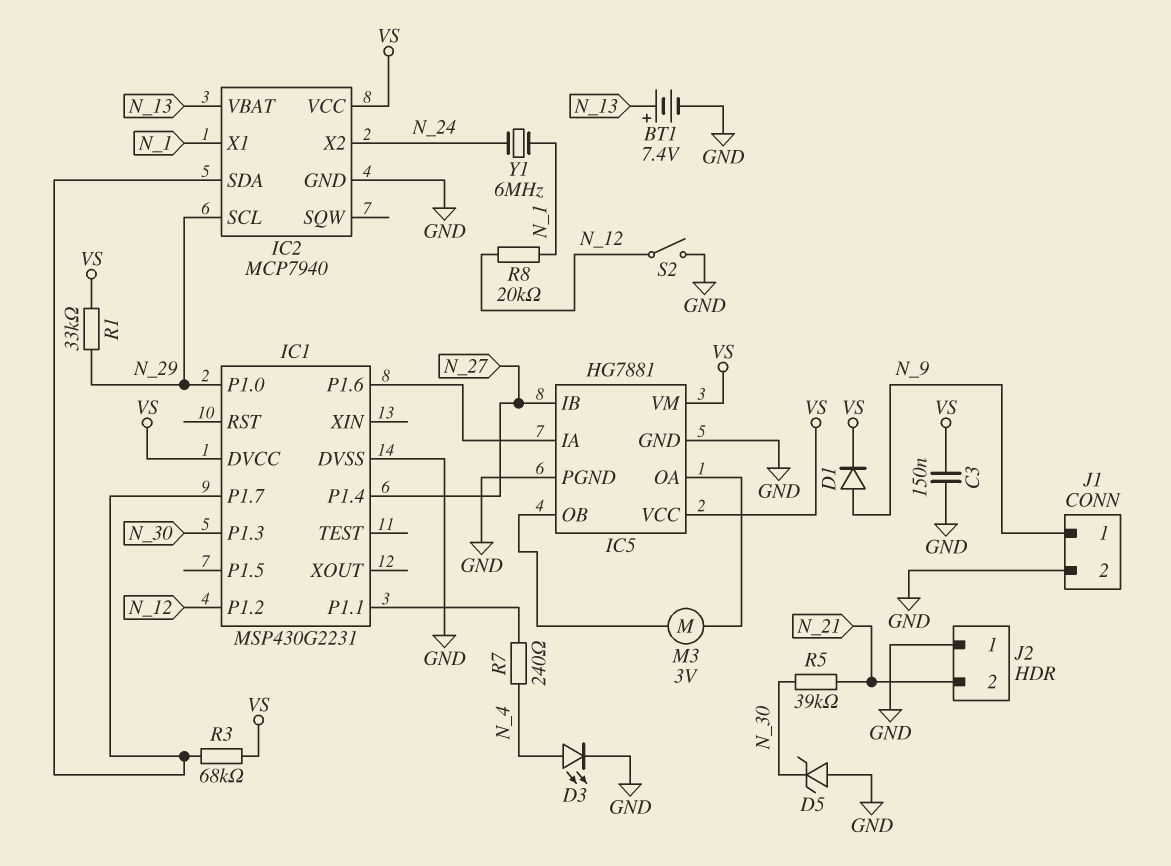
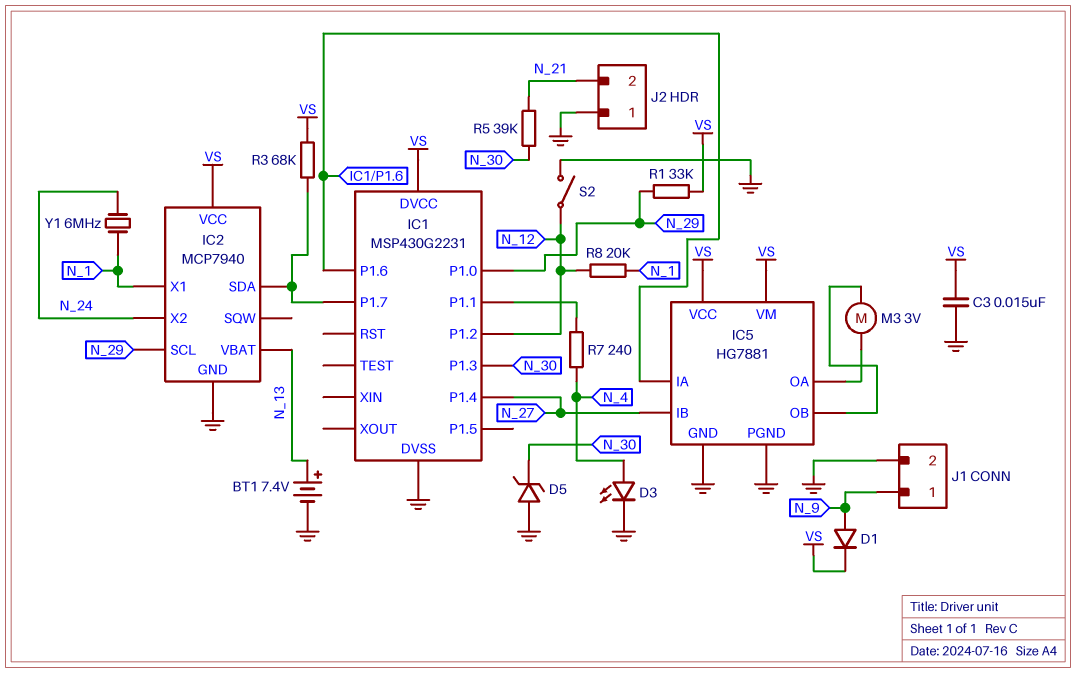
C3: 150nF (GND, VS) -> 15nF (GND, VS)

